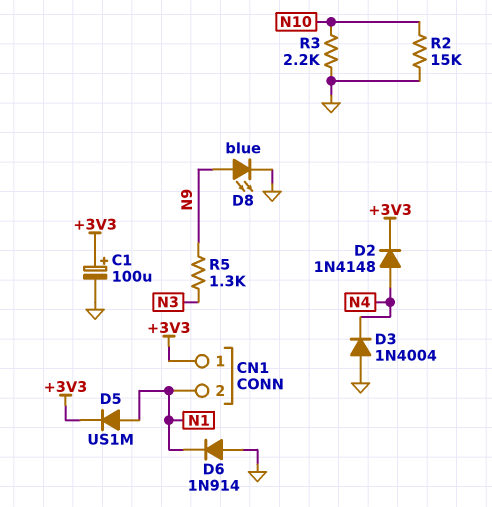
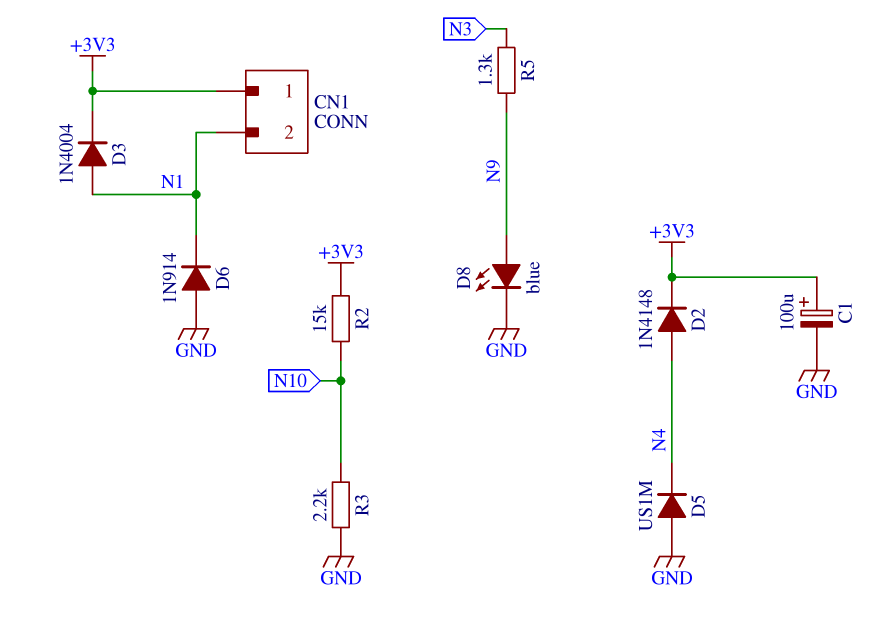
D3: diode 1N4004 (A GND, K N4) -> diode 1N4004 (A N1, K +3V3)
D5: diode US1M (A N1, K +3V3) -> diode US1M (A GND, K N4)
R2: 15k (GND, N10) -> 15k (+3V3, N10)

